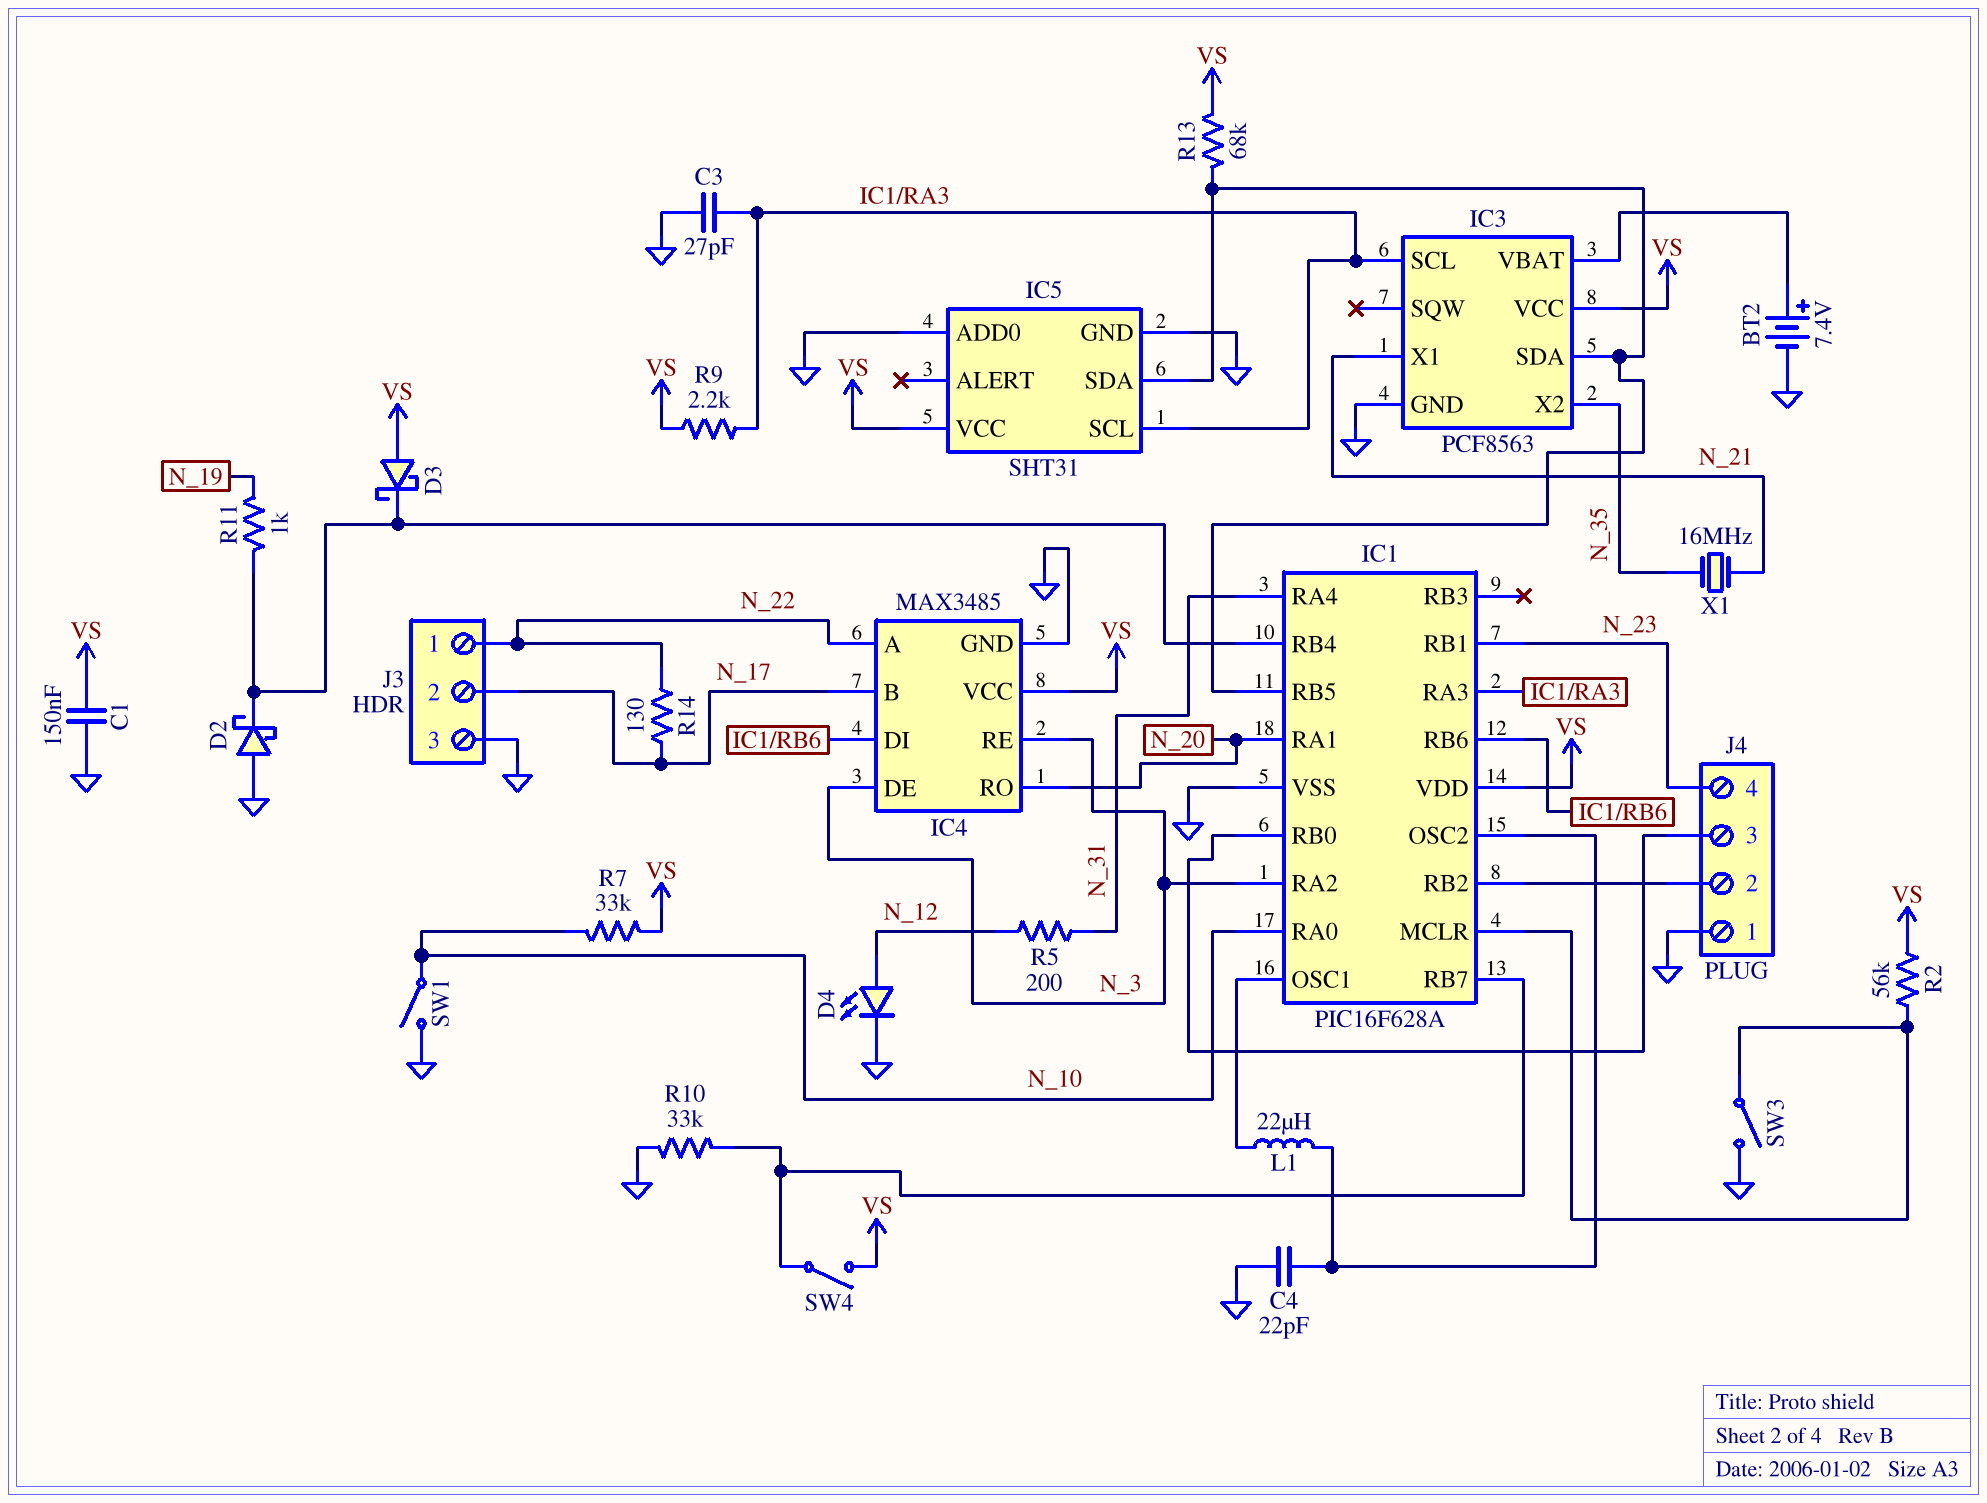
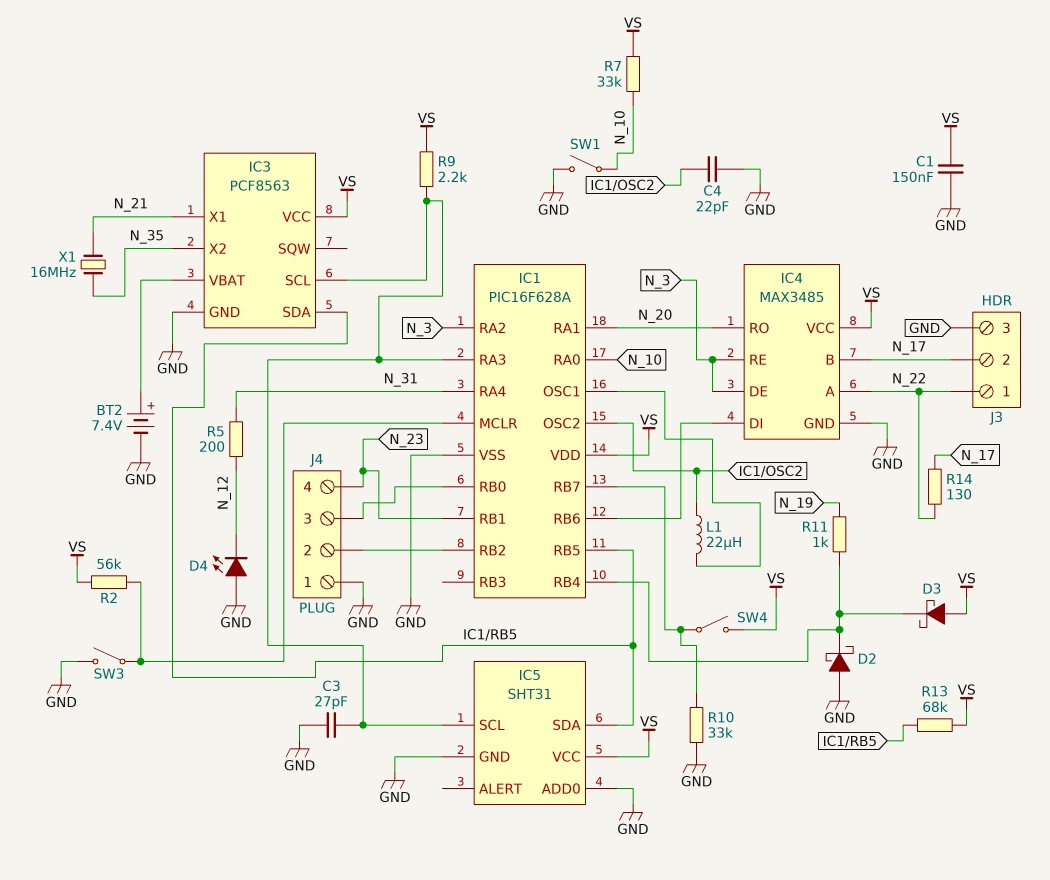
D4: LED (A N_12, K GND) -> LED (A GND, K N_12)

